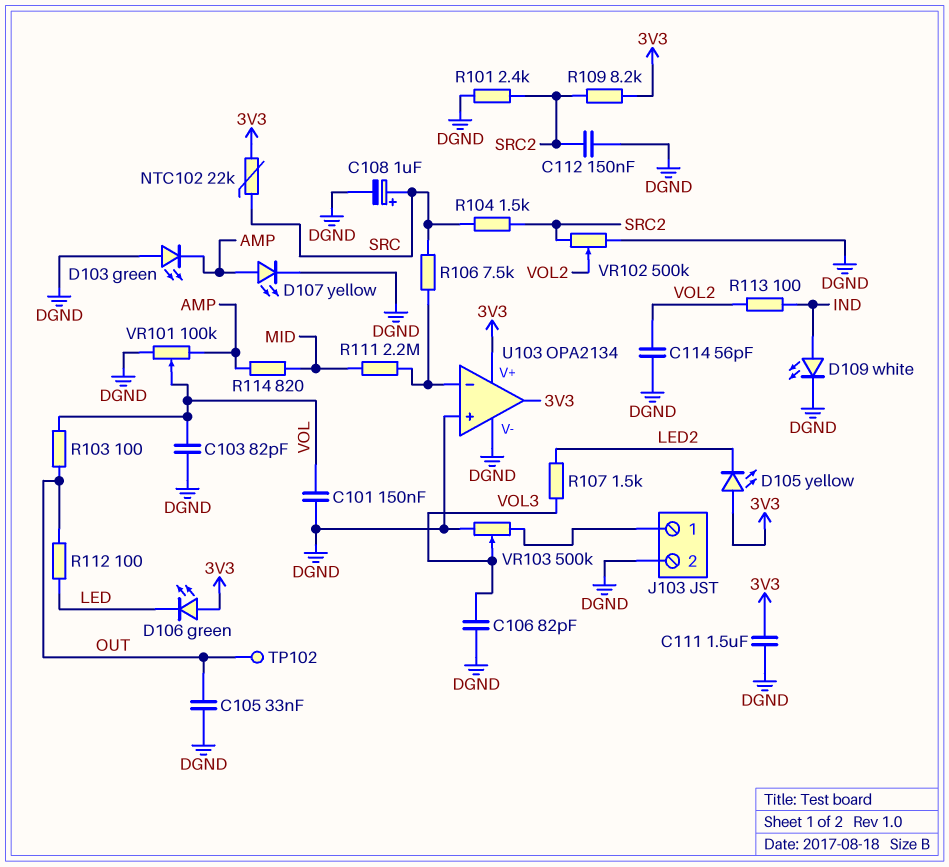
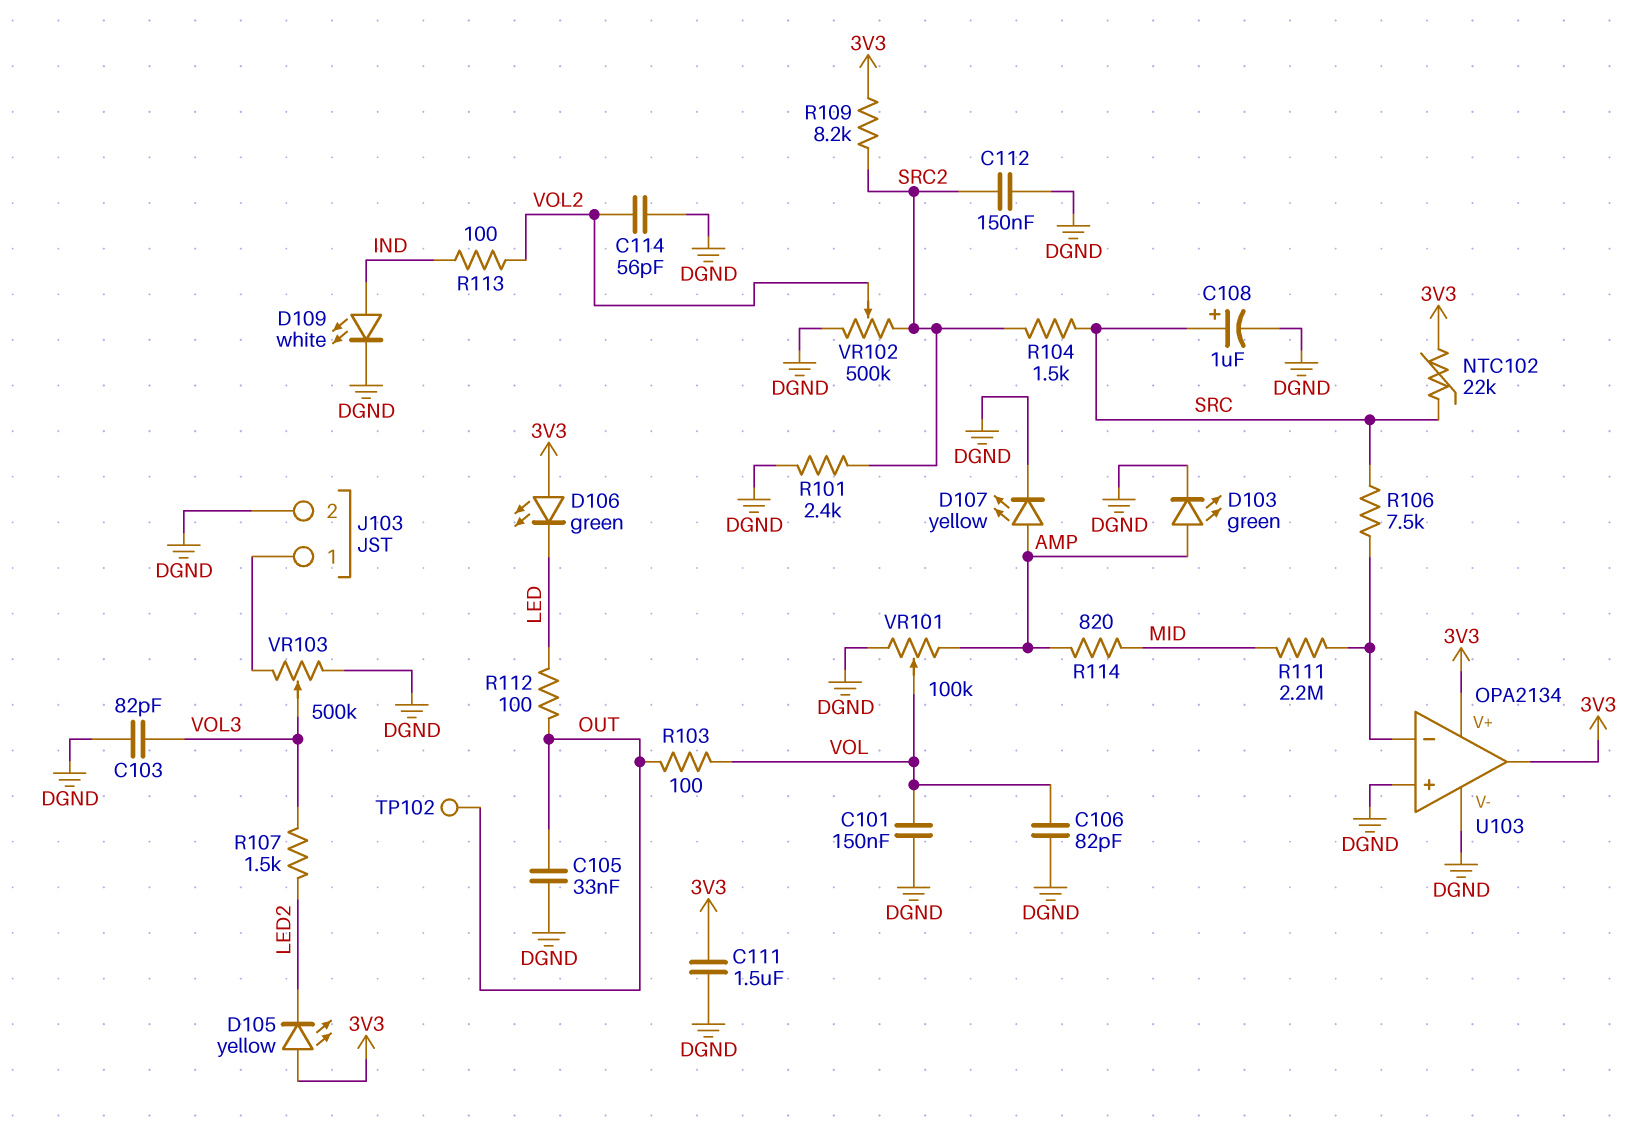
C103: 82pF (DGND, VOL) -> 82pF (DGND, VOL3)
C106: 82pF (DGND, VOL3) -> 82pF (DGND, VOL)
D103: LED green (A DGND, K AMP) -> LED green (A AMP, K DGND)

